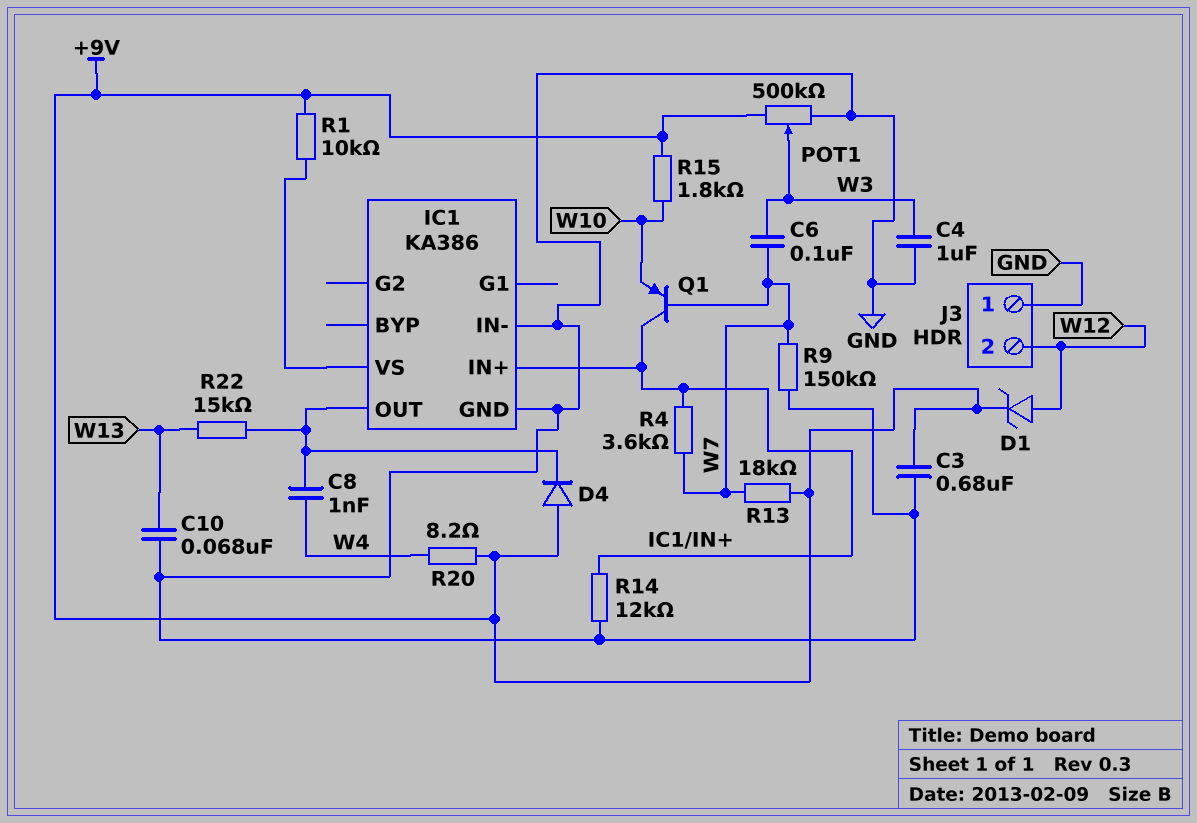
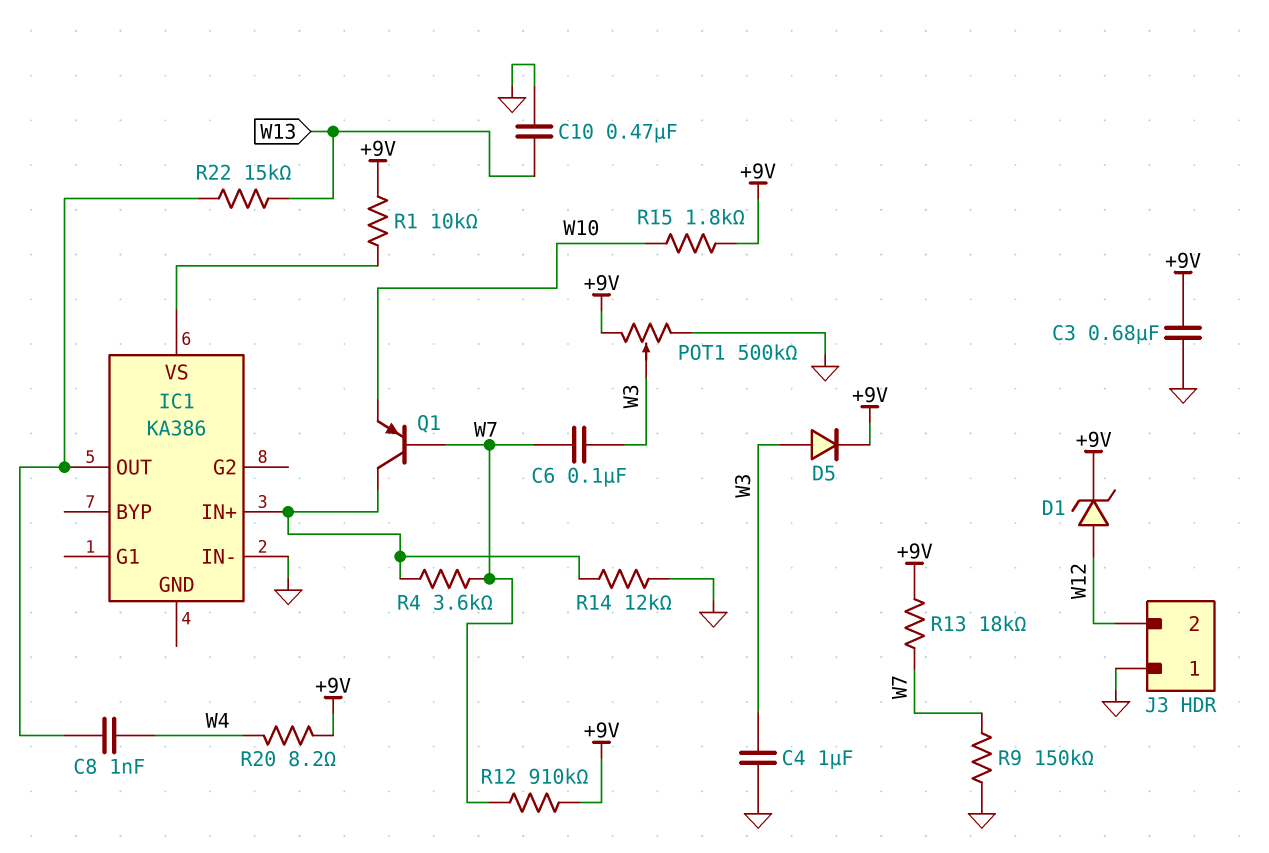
C10: 68nF (GND, W13) -> 470nF (GND, W13)
D4: diode (A +9V, K IC1/OUT) -> none
D5: none -> diode (A W3, K +9V)
IC1 pin GND: GND -> none
R12: none -> 910k (+9V, W7)

